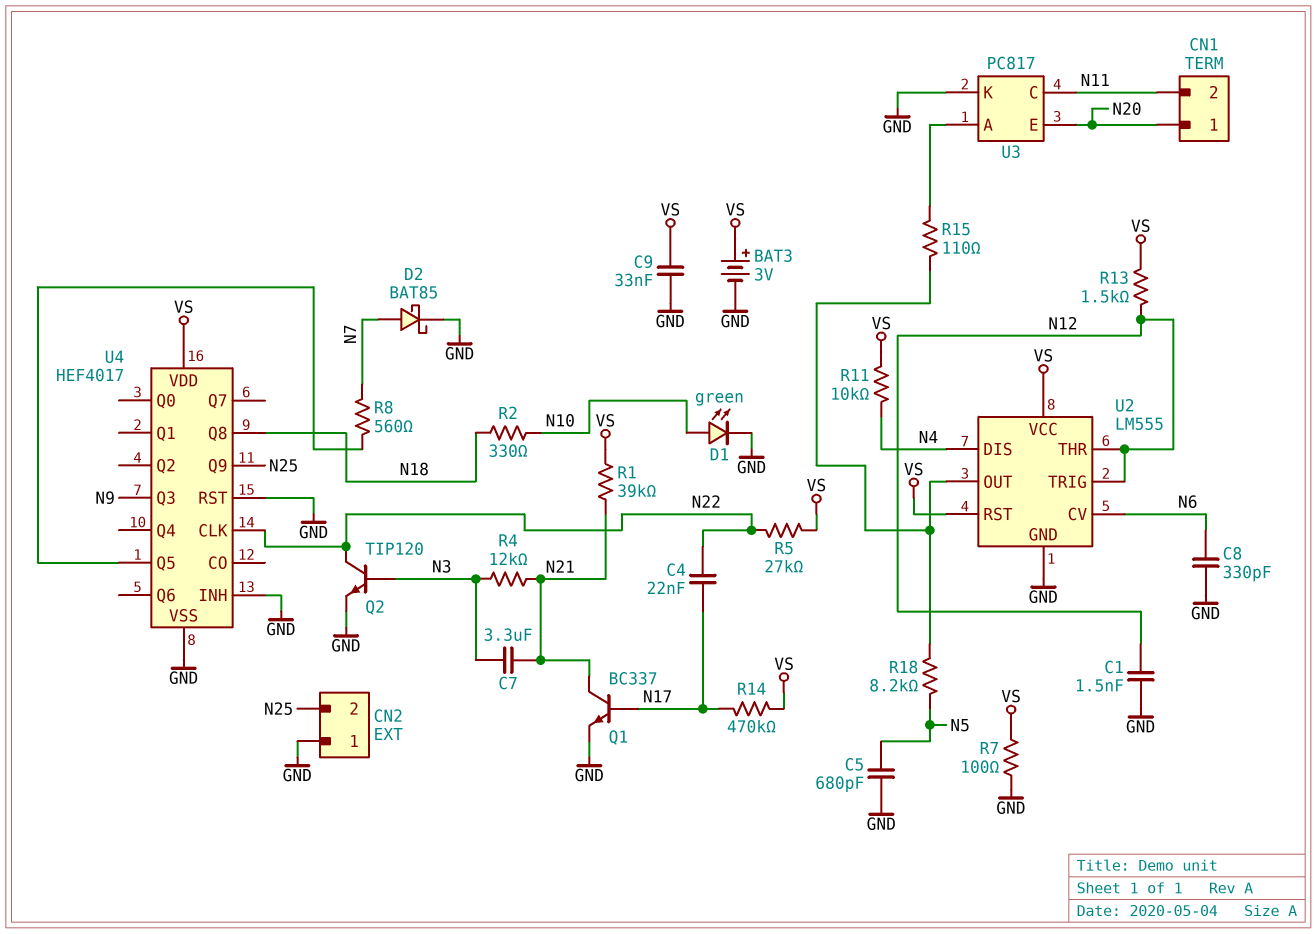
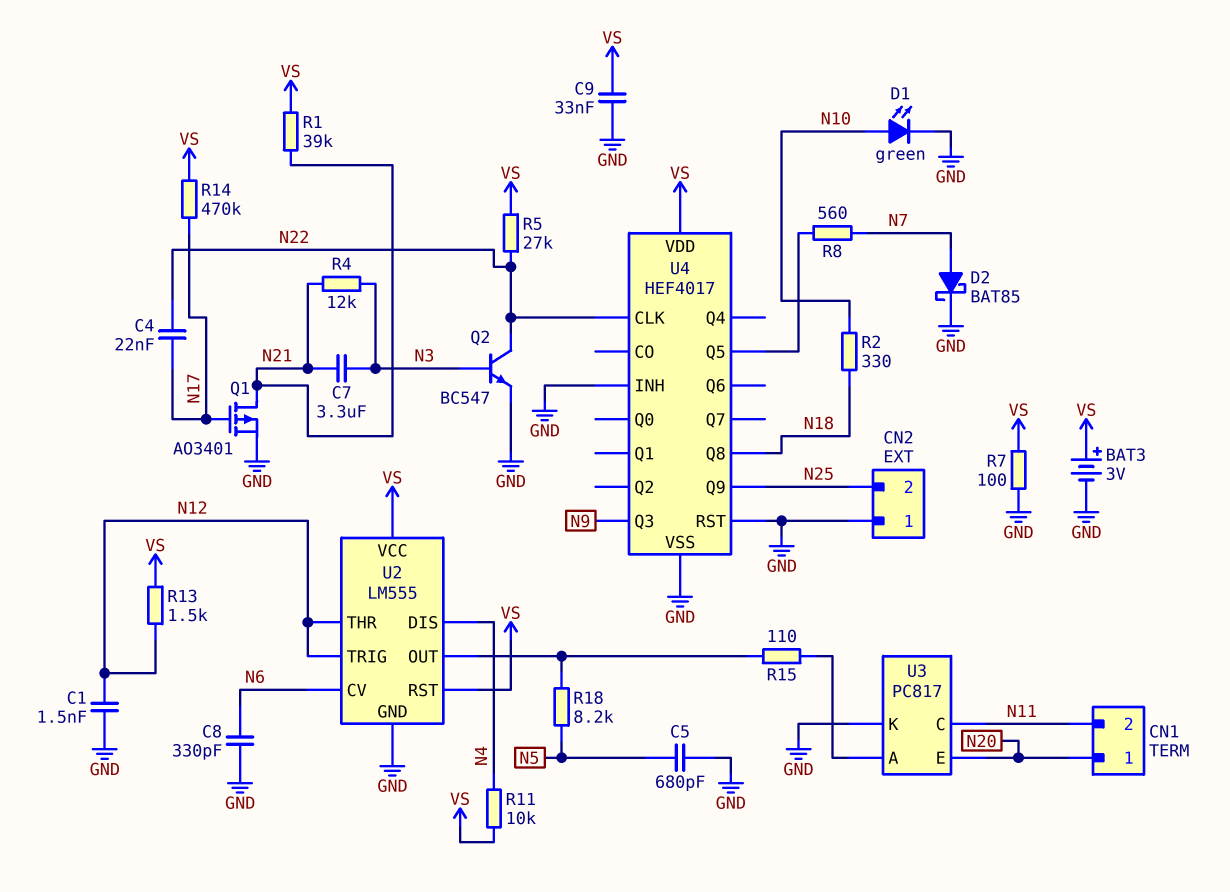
Q1: NPN BC337 (B N17, C N21, E GND) -> PMOS AO3401 (G N17, D N21, S GND)
Q2: NPN TIP120 (B N3, C N22, E GND) -> NPN BC547 (B N3, C N22, E GND)

